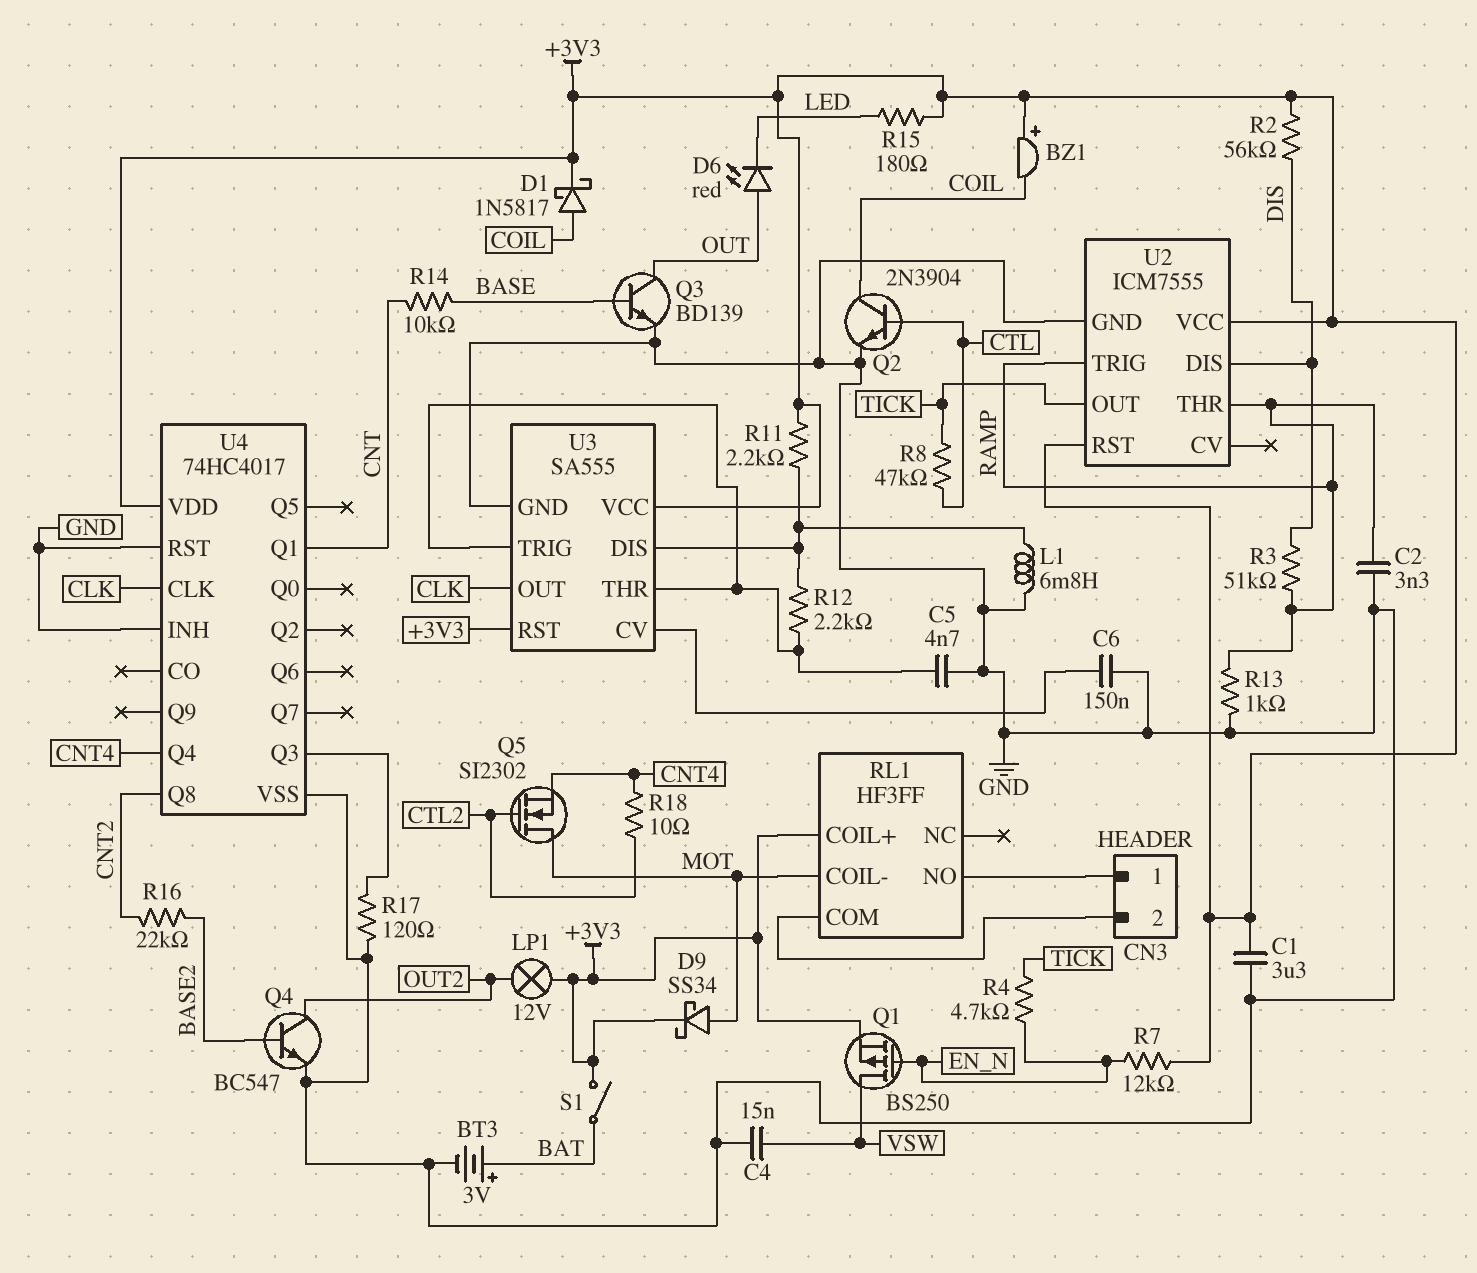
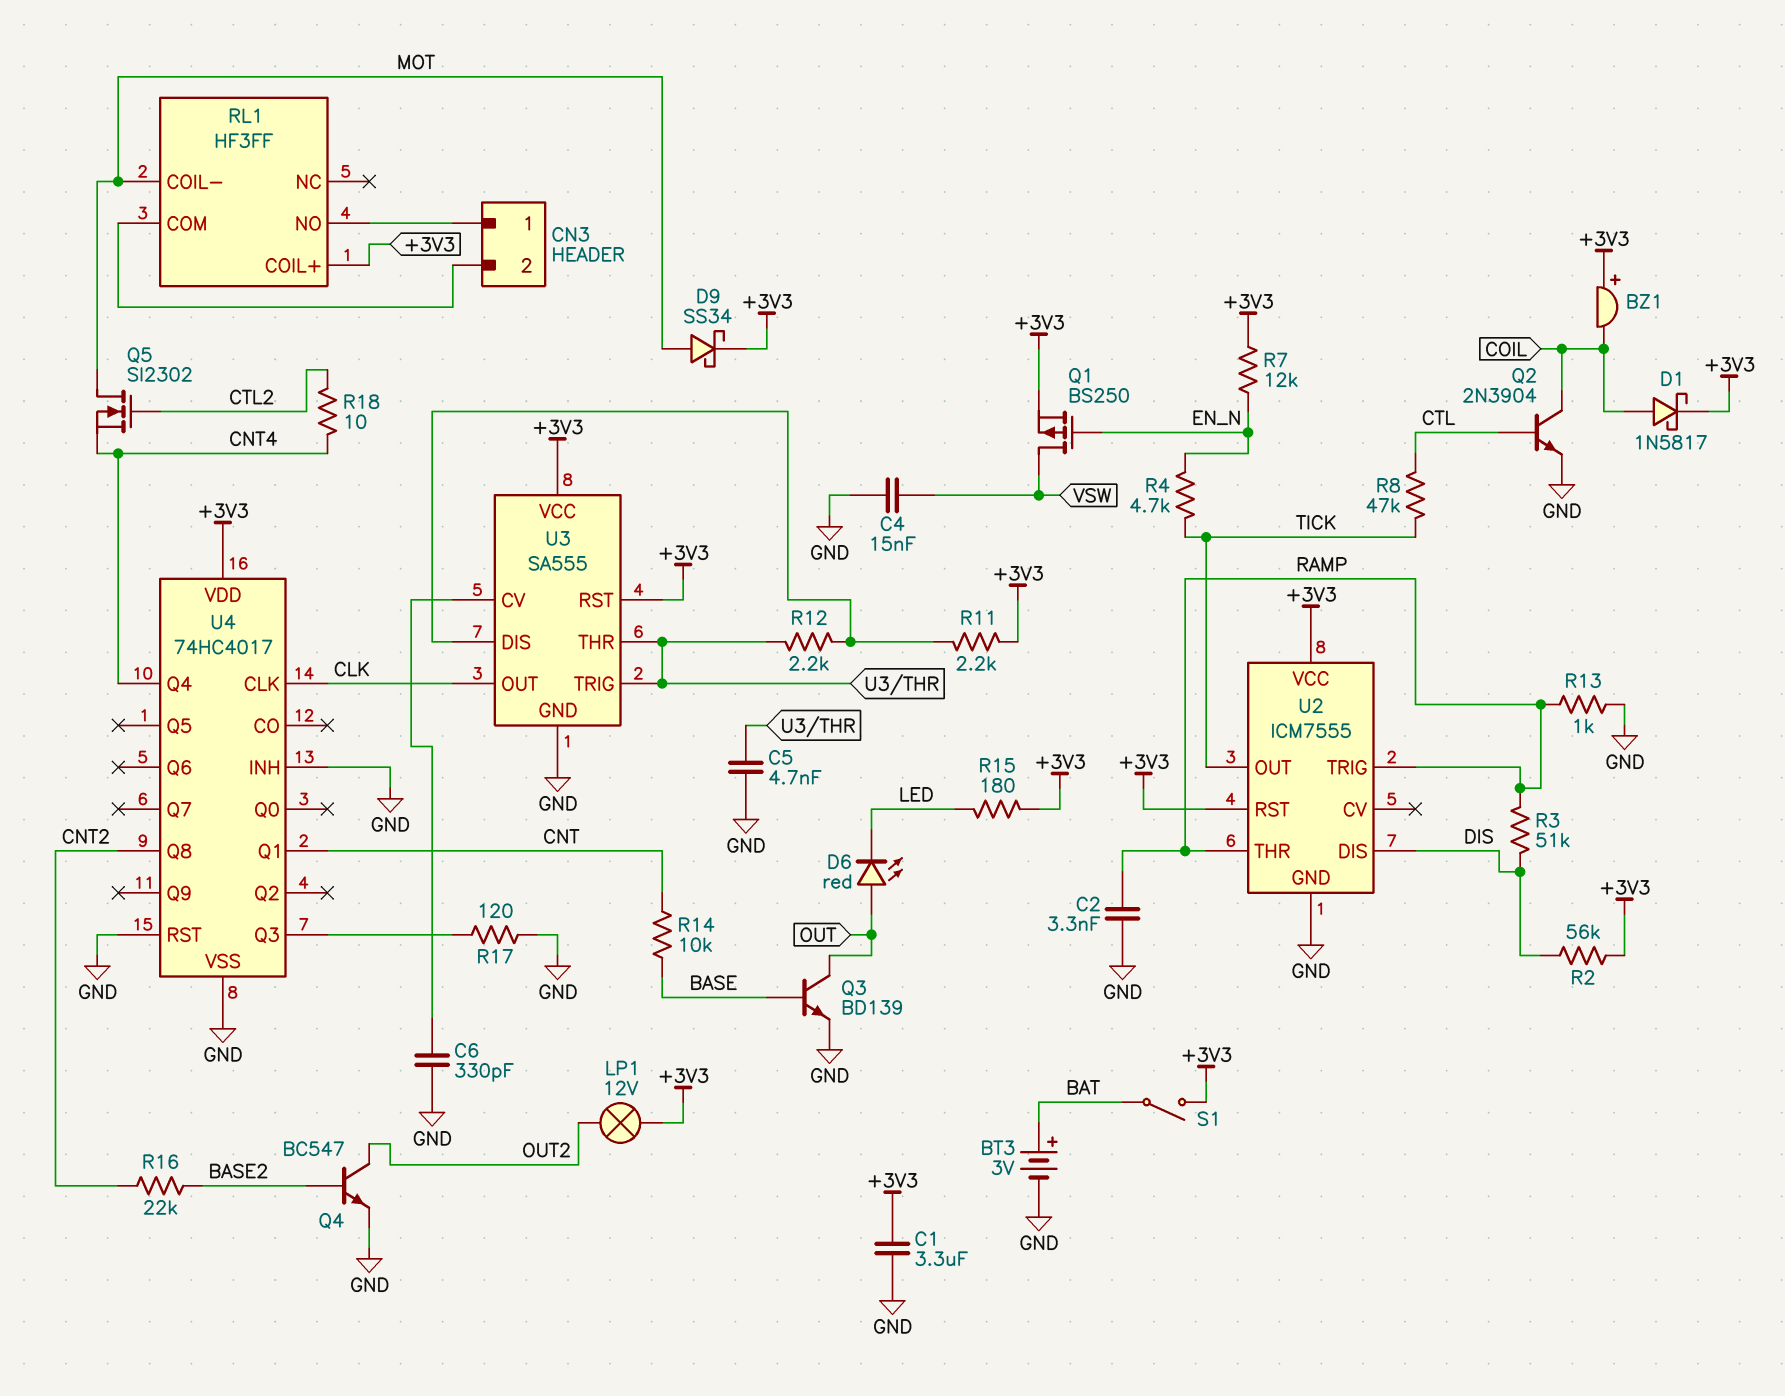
C6: 150nF (GND, U3/CV) -> 330pF (GND, U3/CV)
L1: 6.8mH (GND, U3/DIS) -> none

